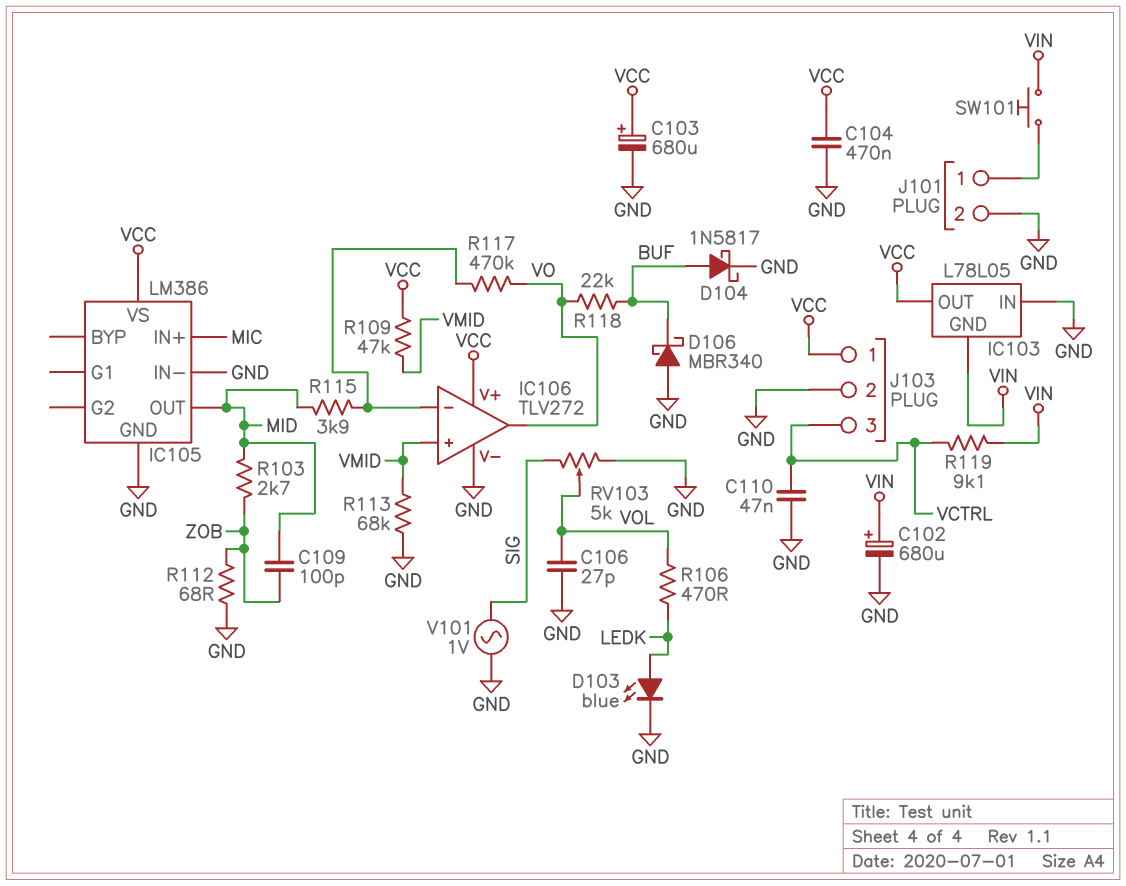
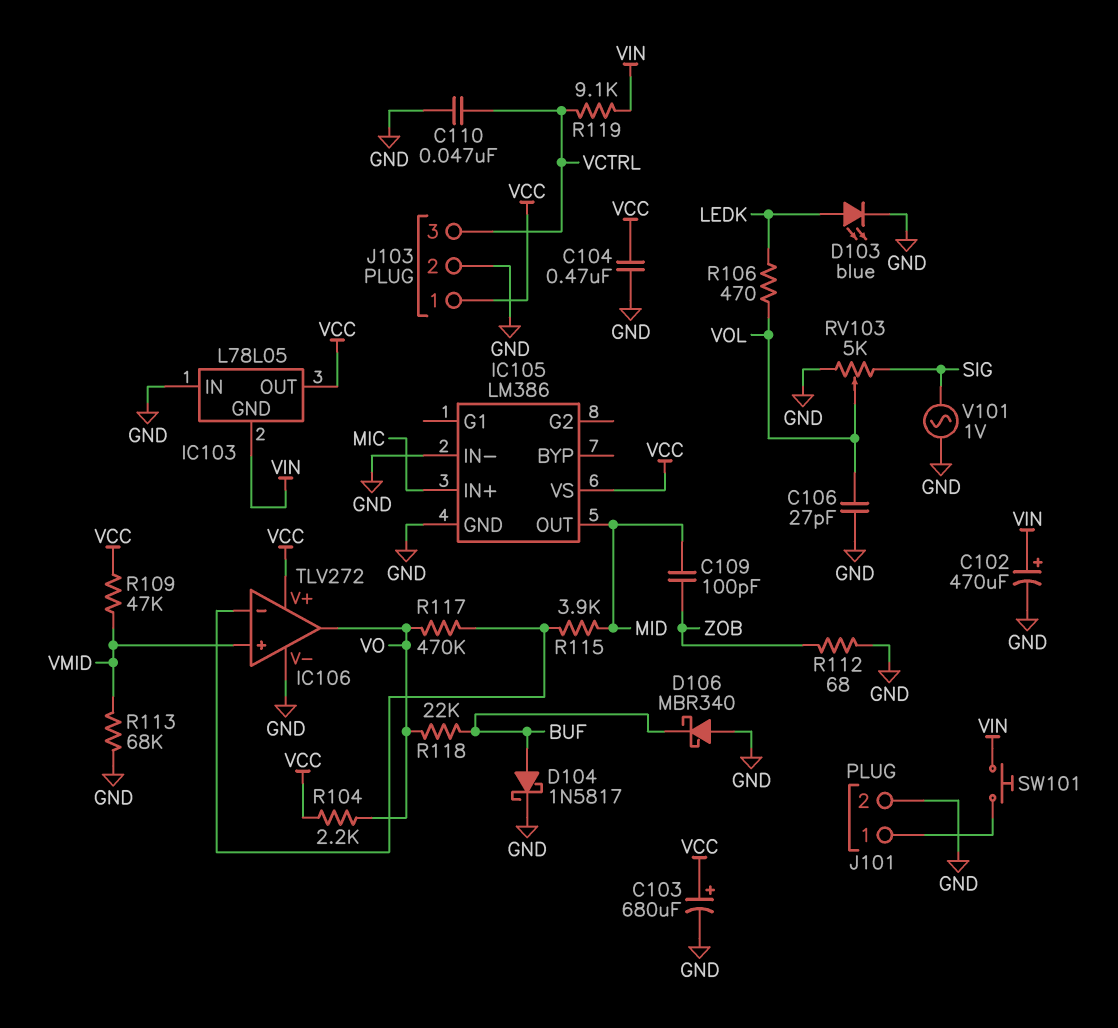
C102: 680uF (plus VIN, minus GND) -> 470uF (plus VIN, minus GND)
R103: 2.7k (MID, ZOB) -> none
R104: none -> 2.2k (VCC, VO)

